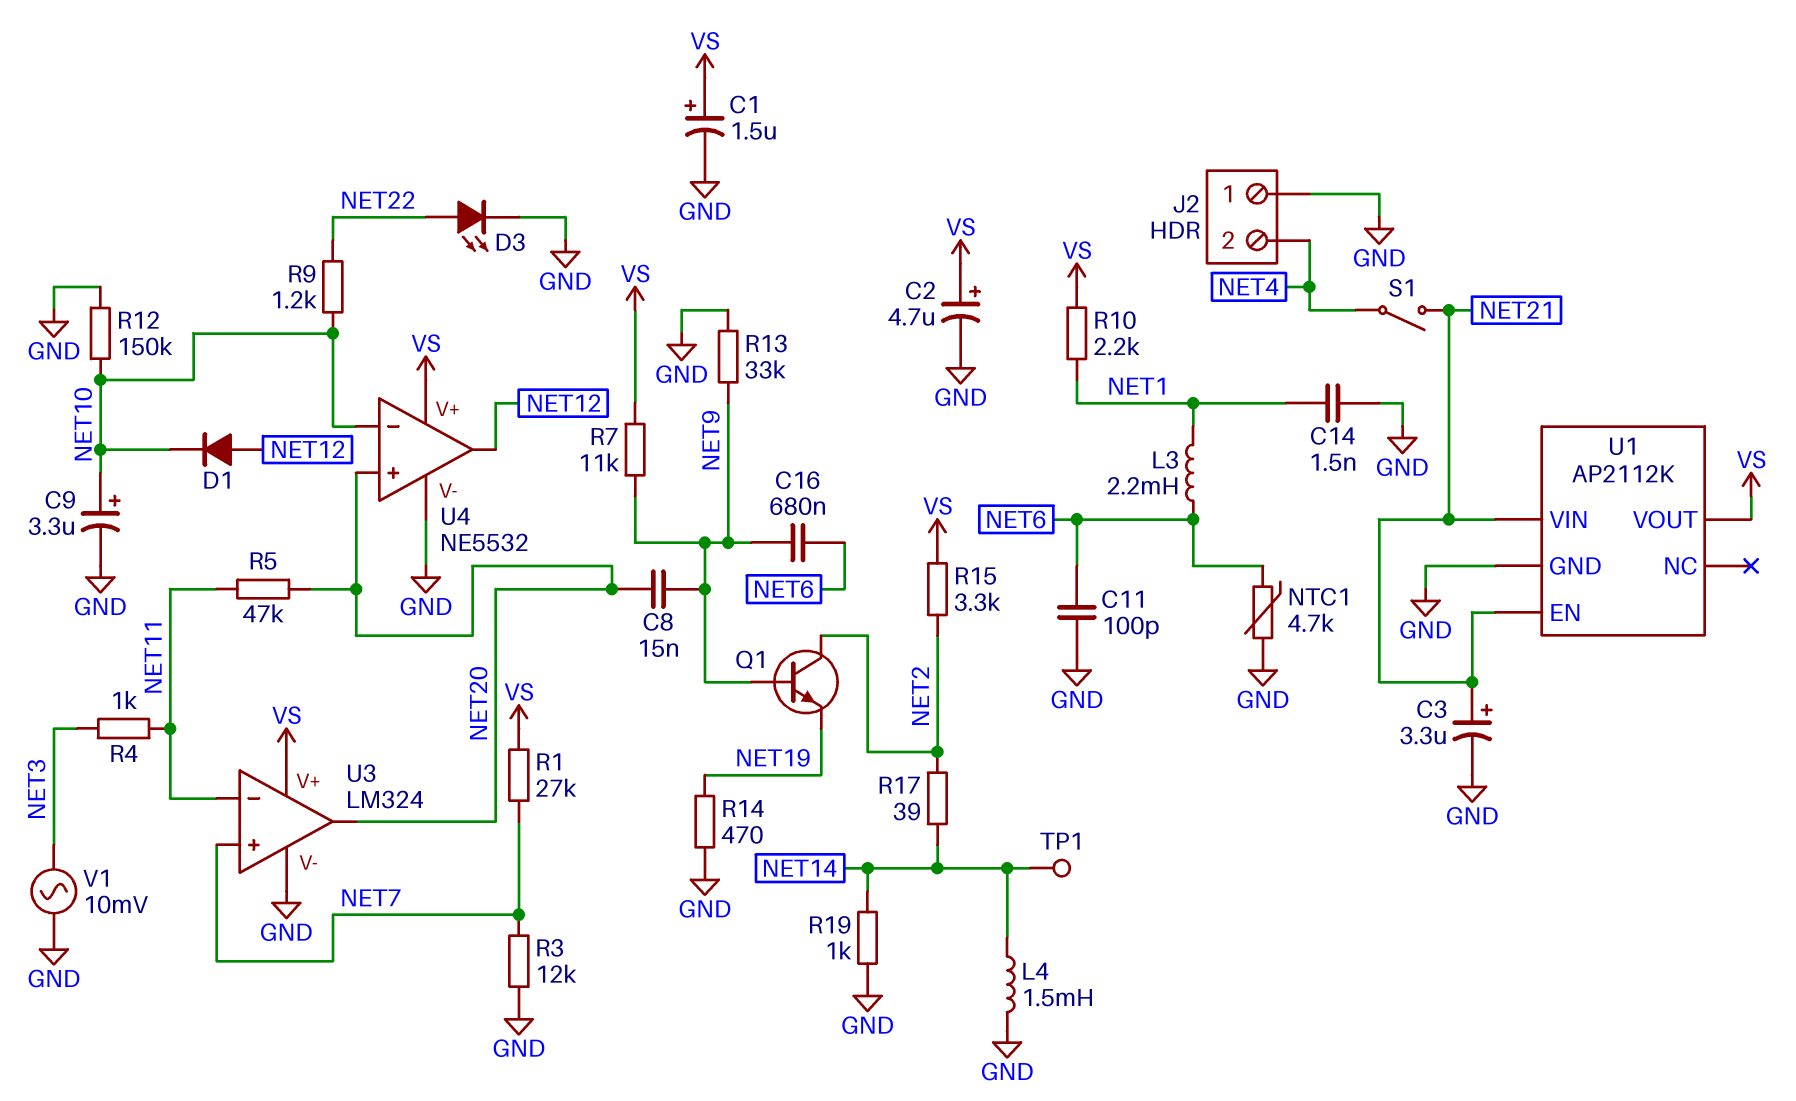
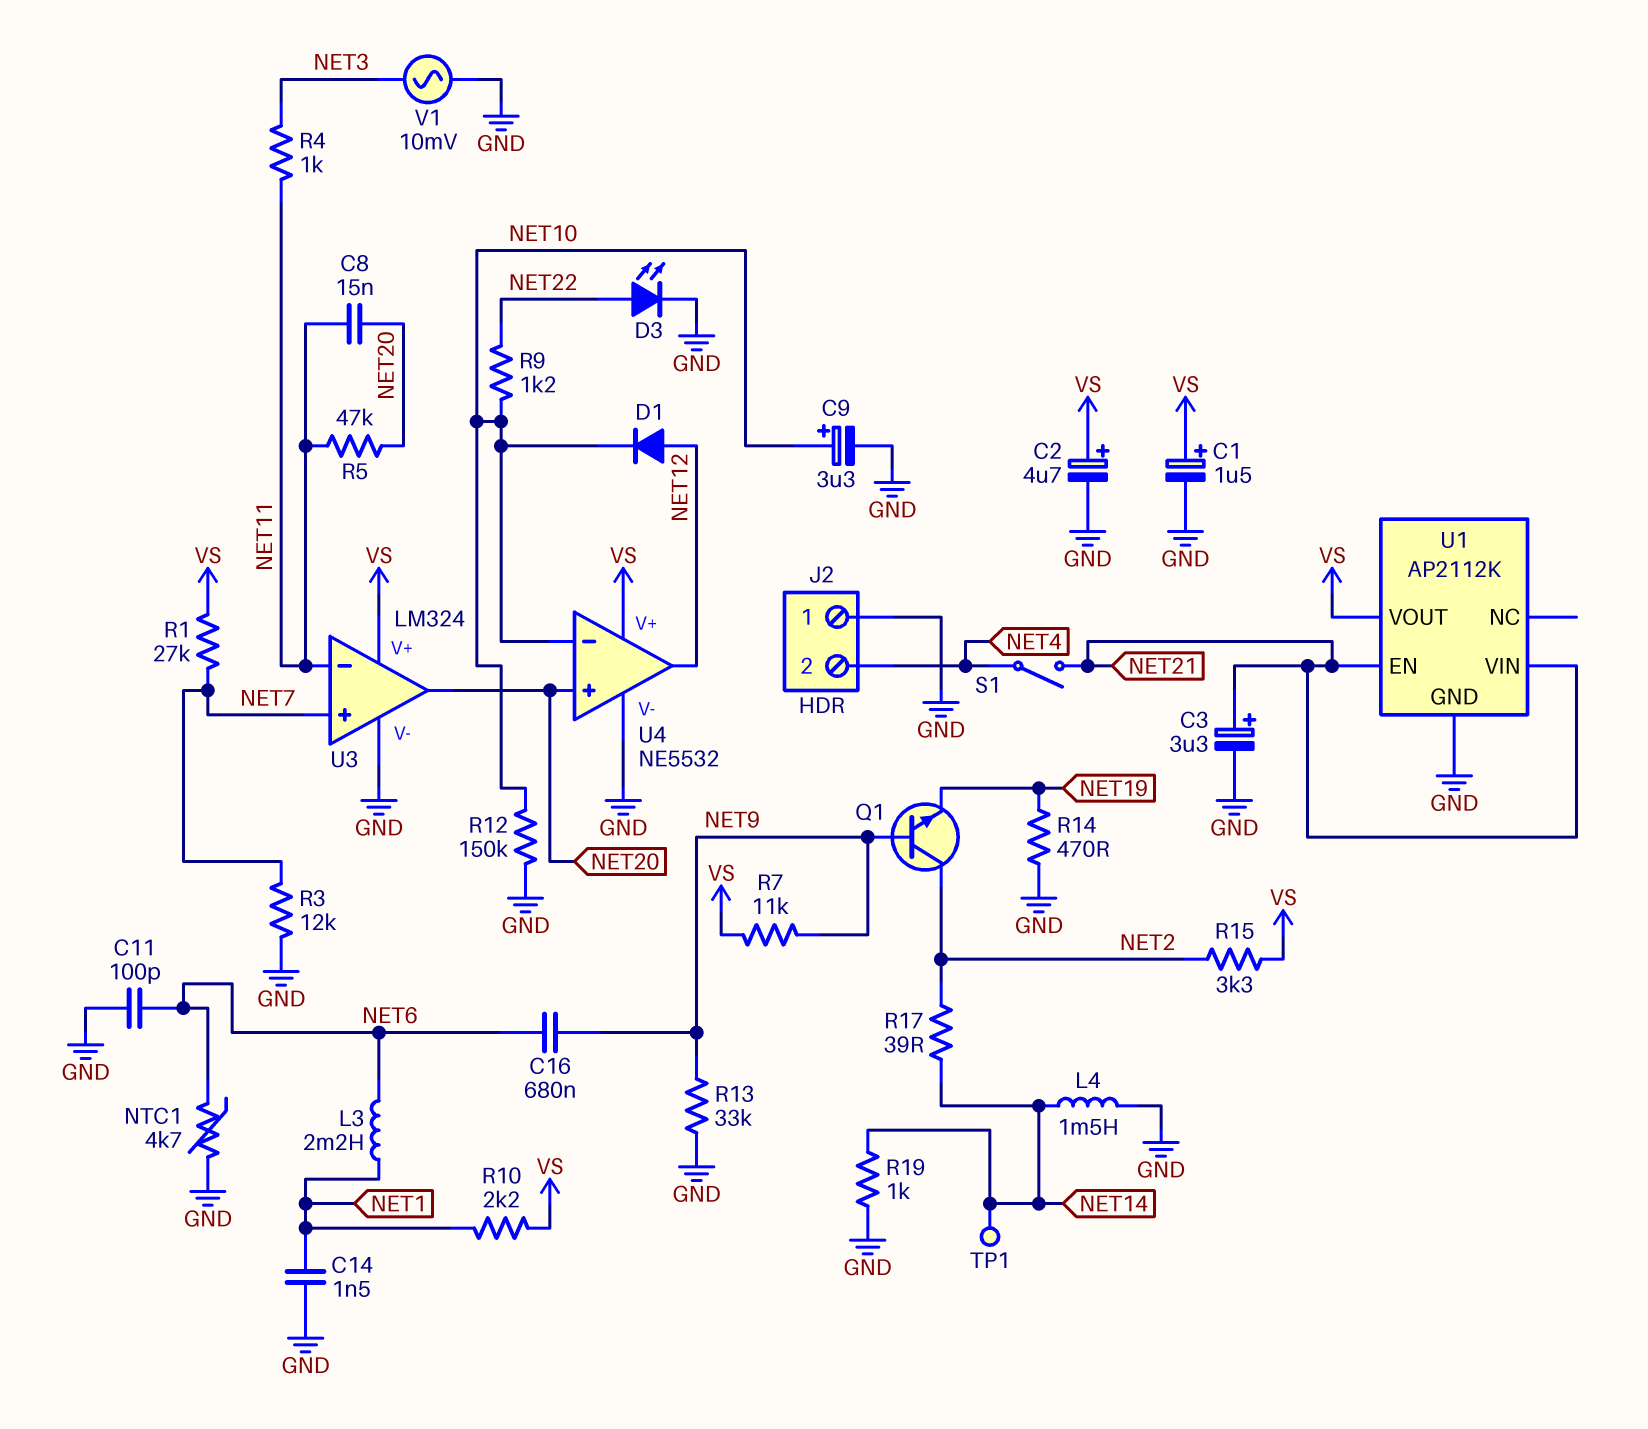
C8: 15nF (NET9, NET20) -> 15nF (NET11, NET20)

